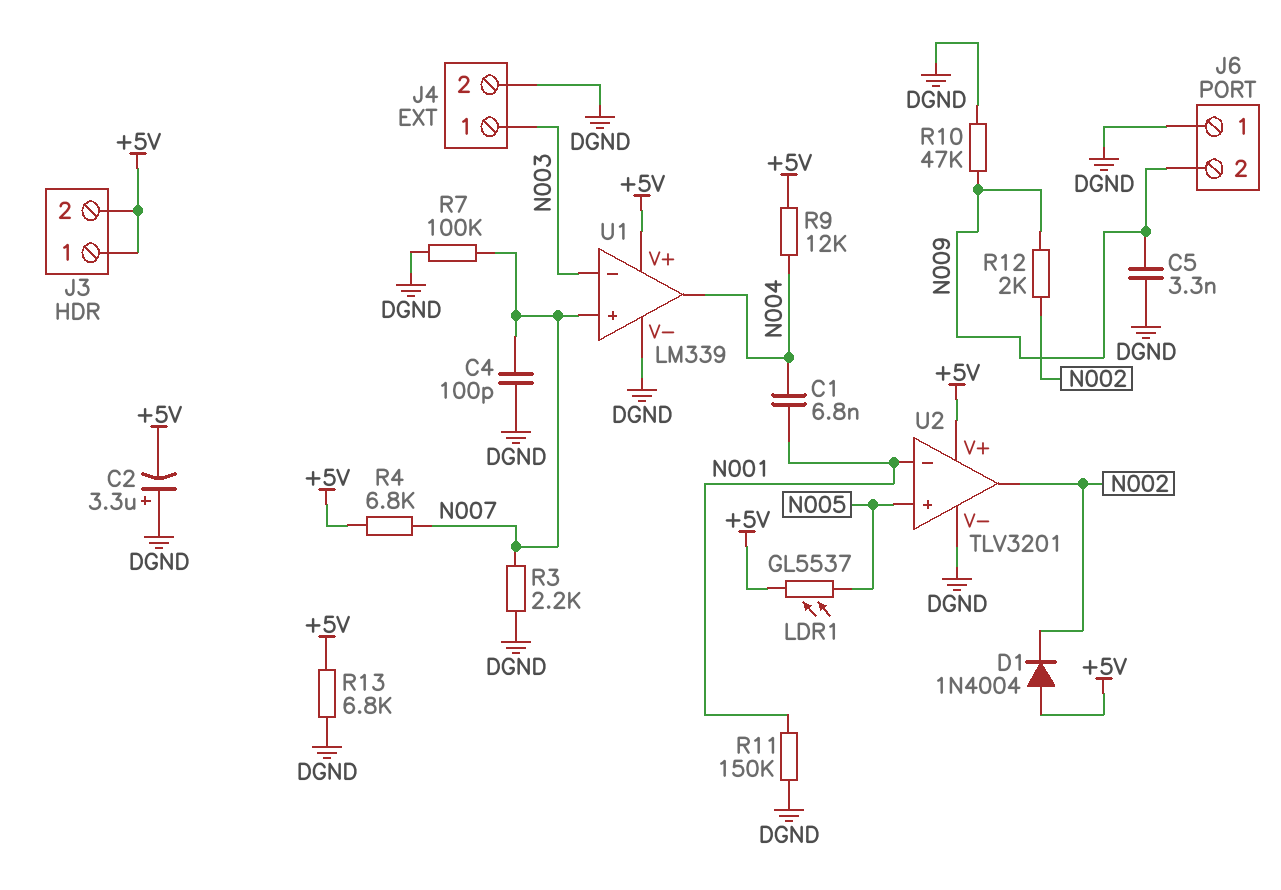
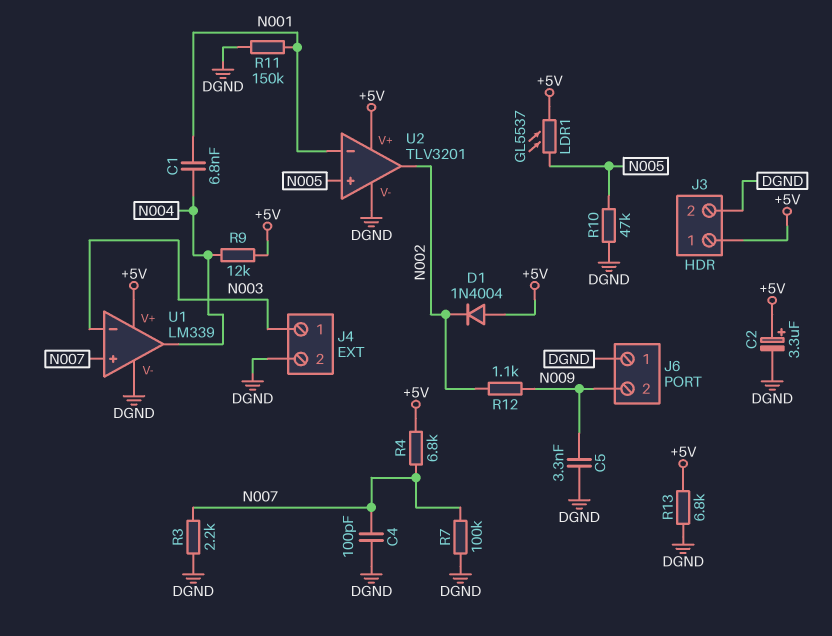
C2: 3.3uF (plus DGND, minus +5V) -> 3.3uF (plus +5V, minus DGND)
J3 pin 2: +5V -> DGND
R10: 47k (DGND, N009) -> 47k (DGND, N005)
R12: 2k (N002, N009) -> 1.1k (N002, N009)

